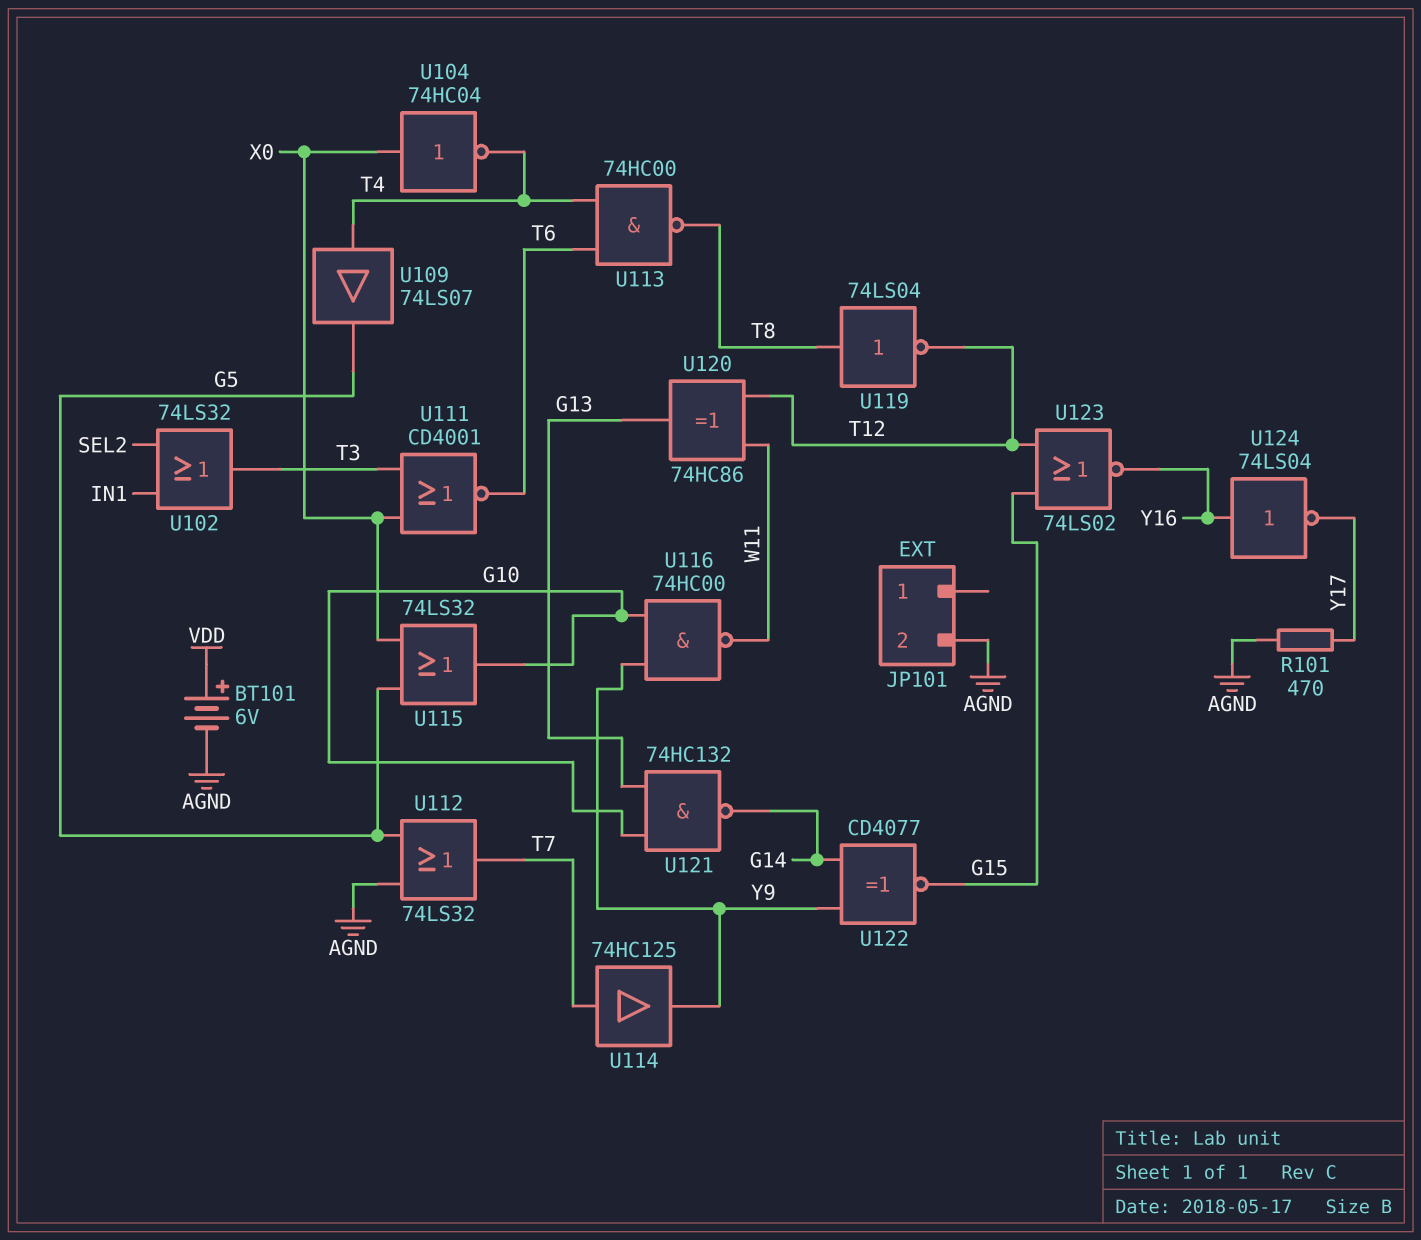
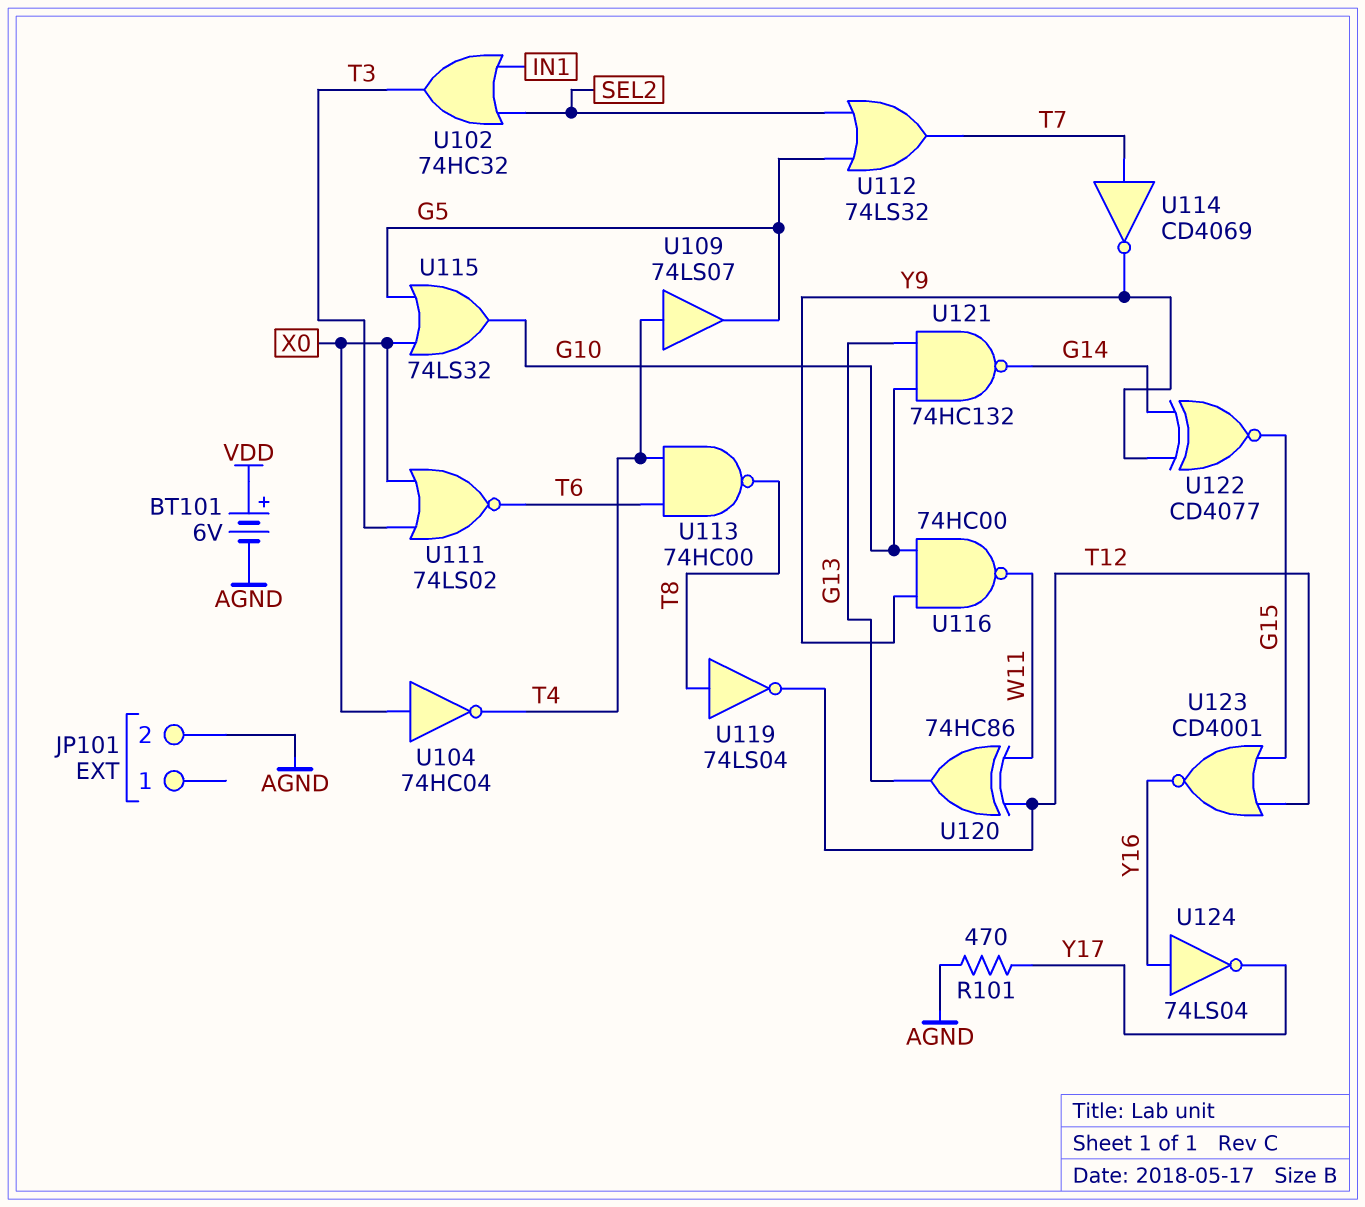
U102: OR 74LS32 (in IN1, in SEL2, out T3) -> OR 74HC32 (in IN1, in SEL2, out T3)
U111: NOR CD4001 (in T3, in X0, out T6) -> NOR 74LS02 (in T3, in X0, out T6)
U112: OR 74LS32 (in AGND, in G5, out T7) -> OR 74LS32 (in G5, in SEL2, out T7)
U114: buffer 74HC125 (in T7, out Y9) -> NOT CD4069 (in T7, out Y9)
U123: NOR 74LS02 (in G15, in T12, out Y16) -> NOR CD4001 (in G15, in T12, out Y16)

